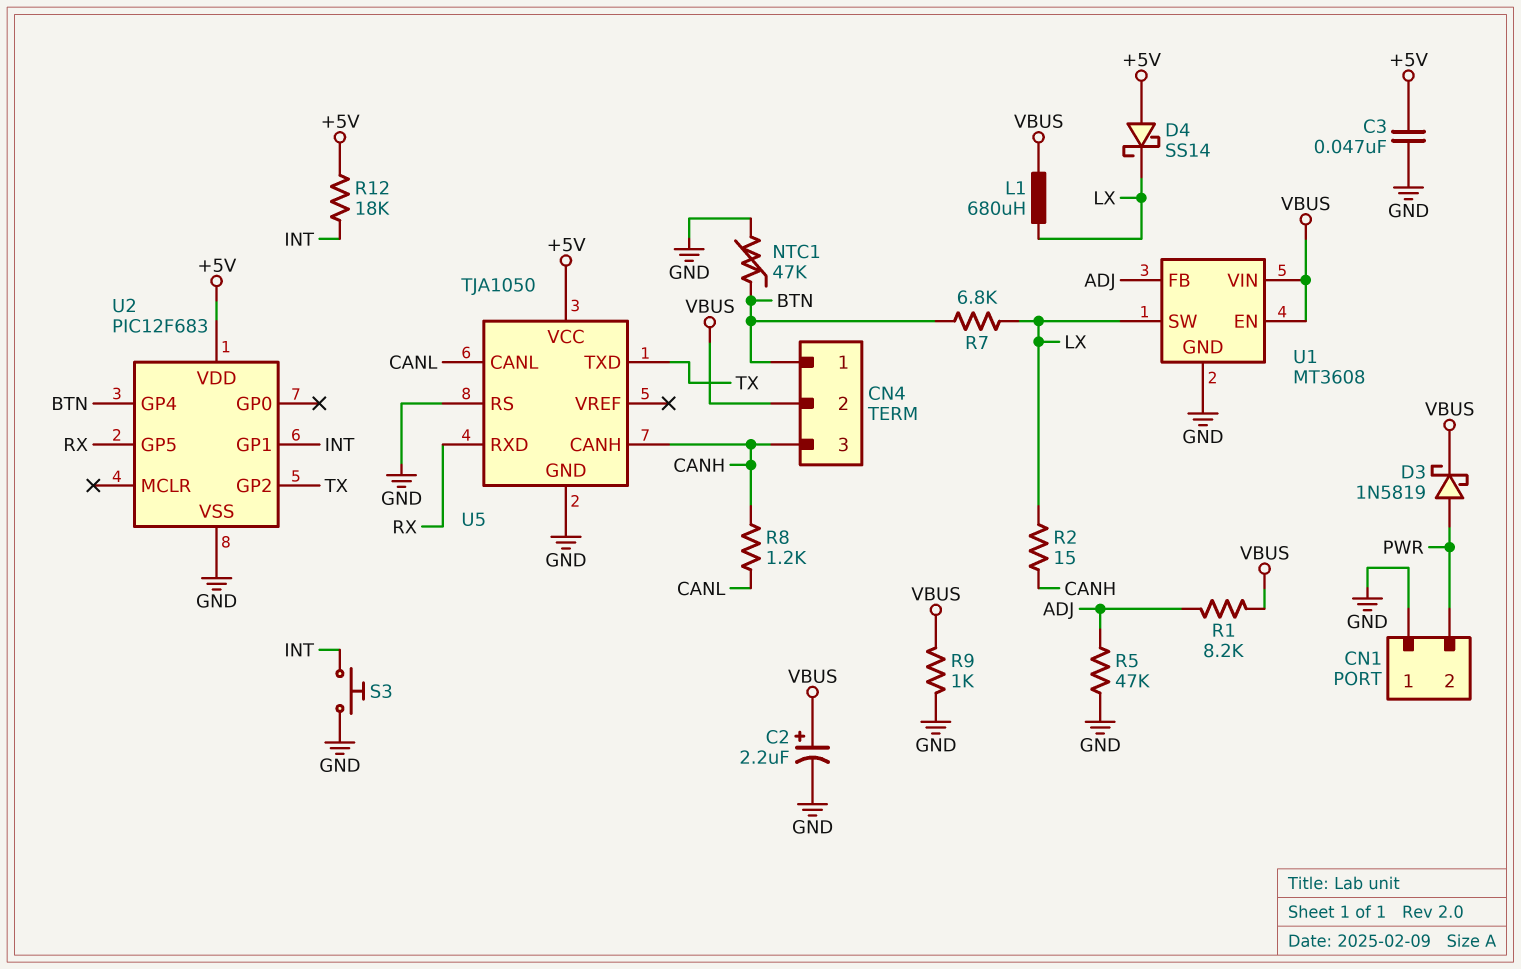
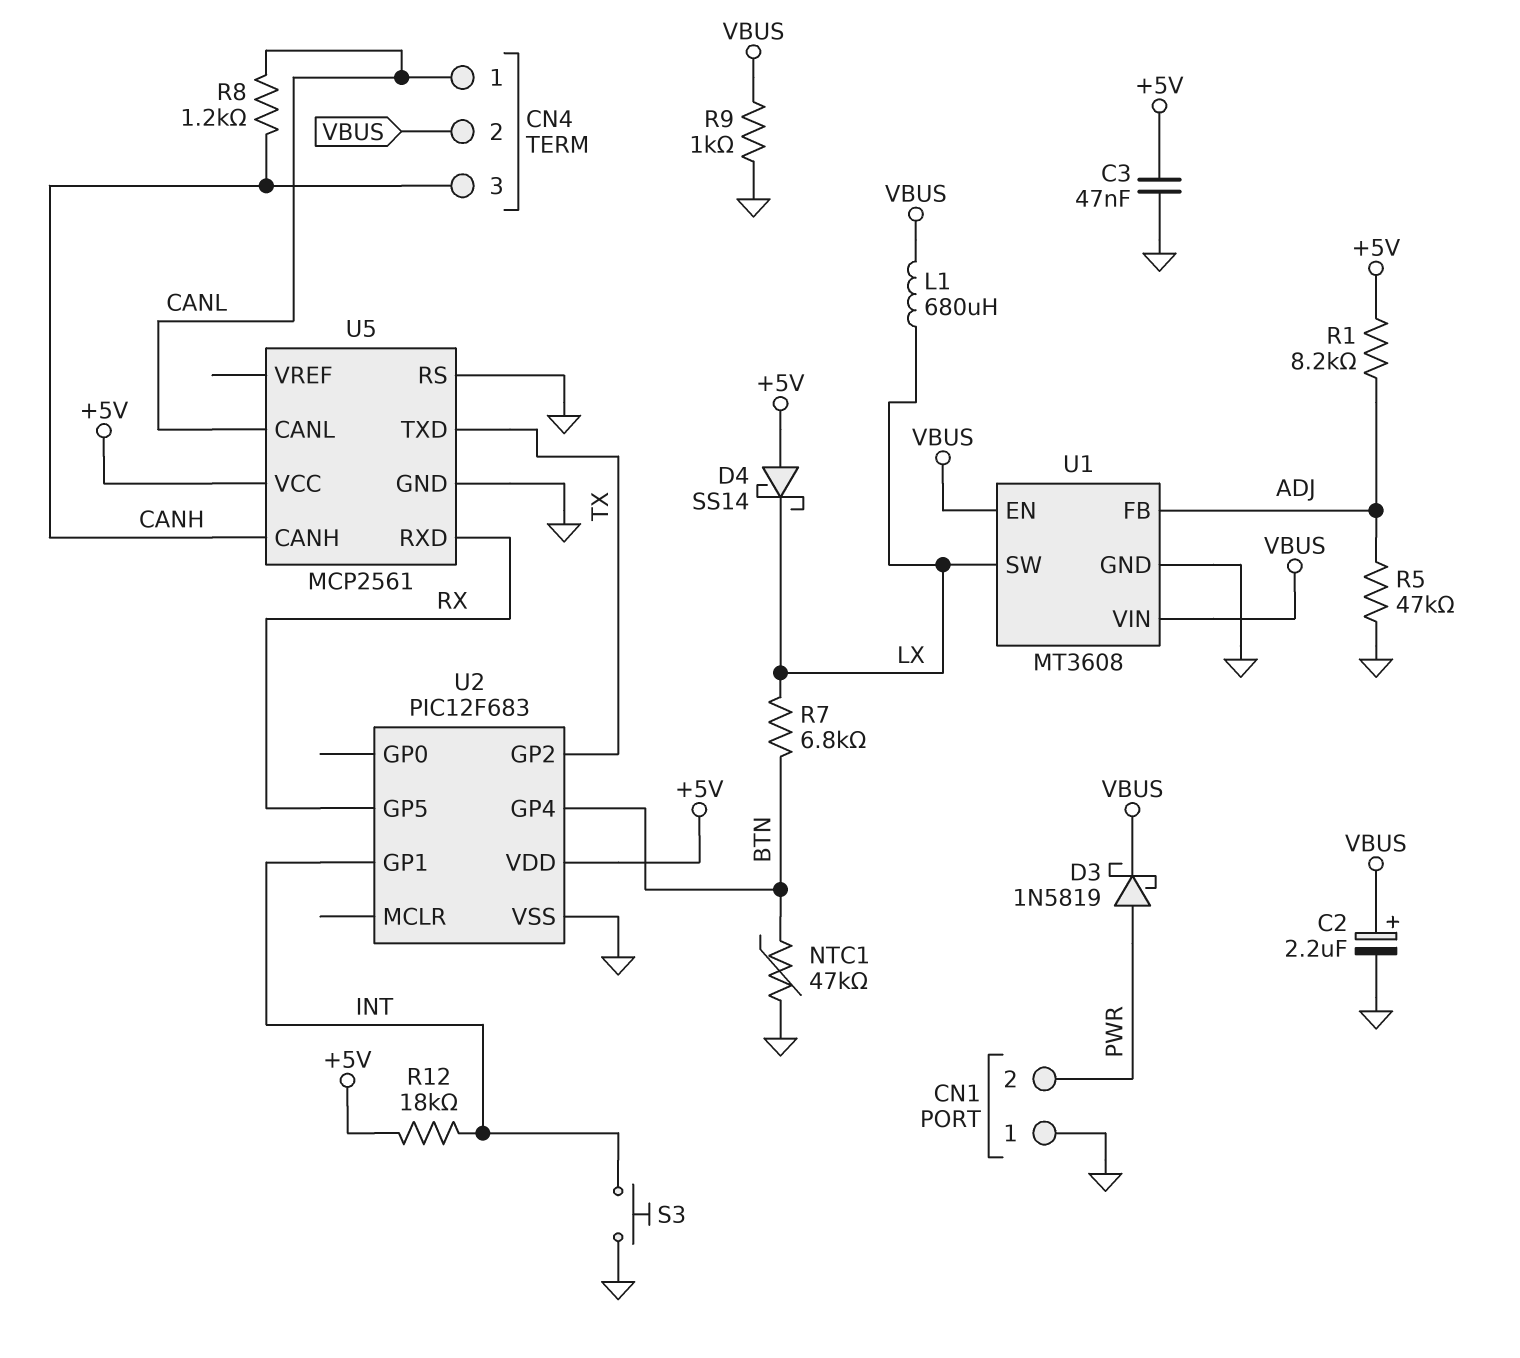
CN4 pin 1: BTN -> CANL
R1: 8.2k (ADJ, VBUS) -> 8.2k (+5V, ADJ)
R2: 15 (CANH, LX) -> none
U5: TJA1050 -> MCP2561

